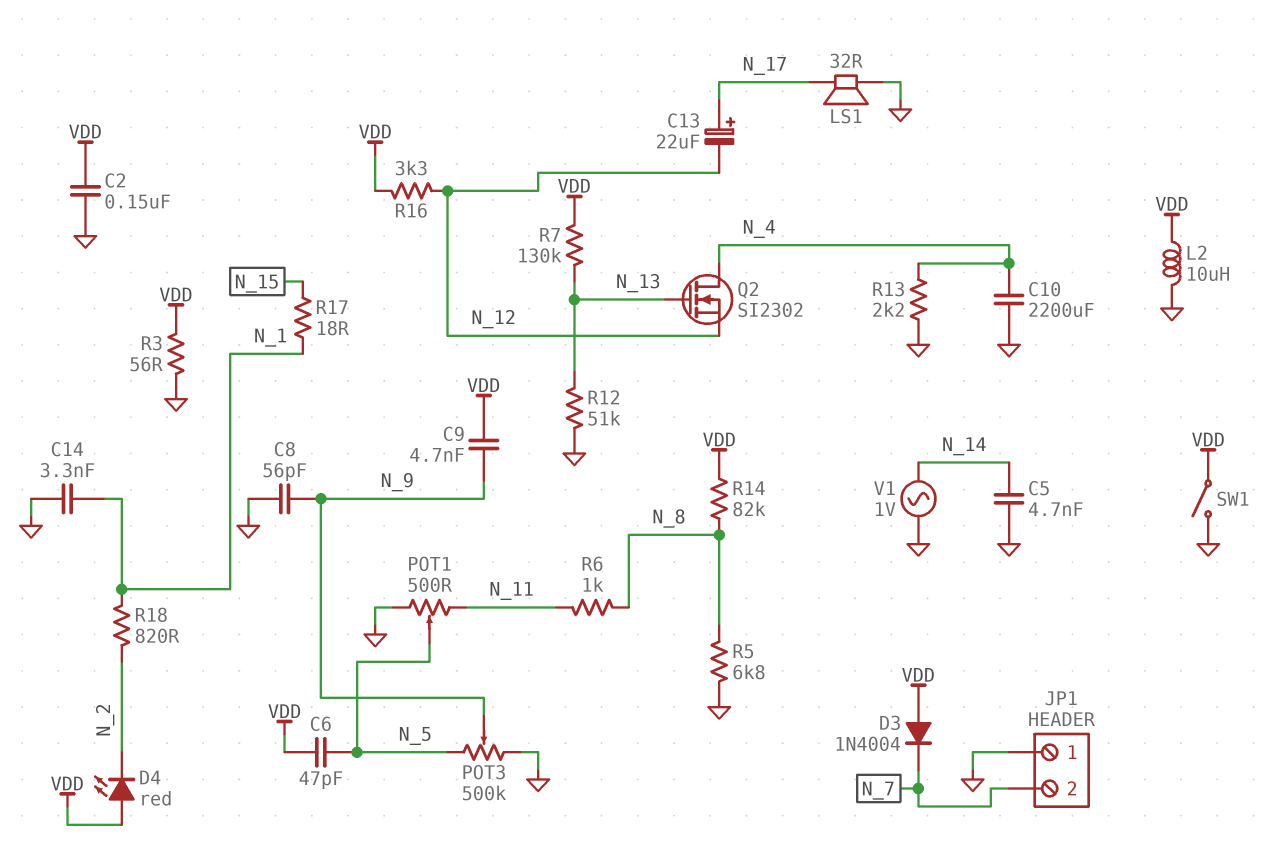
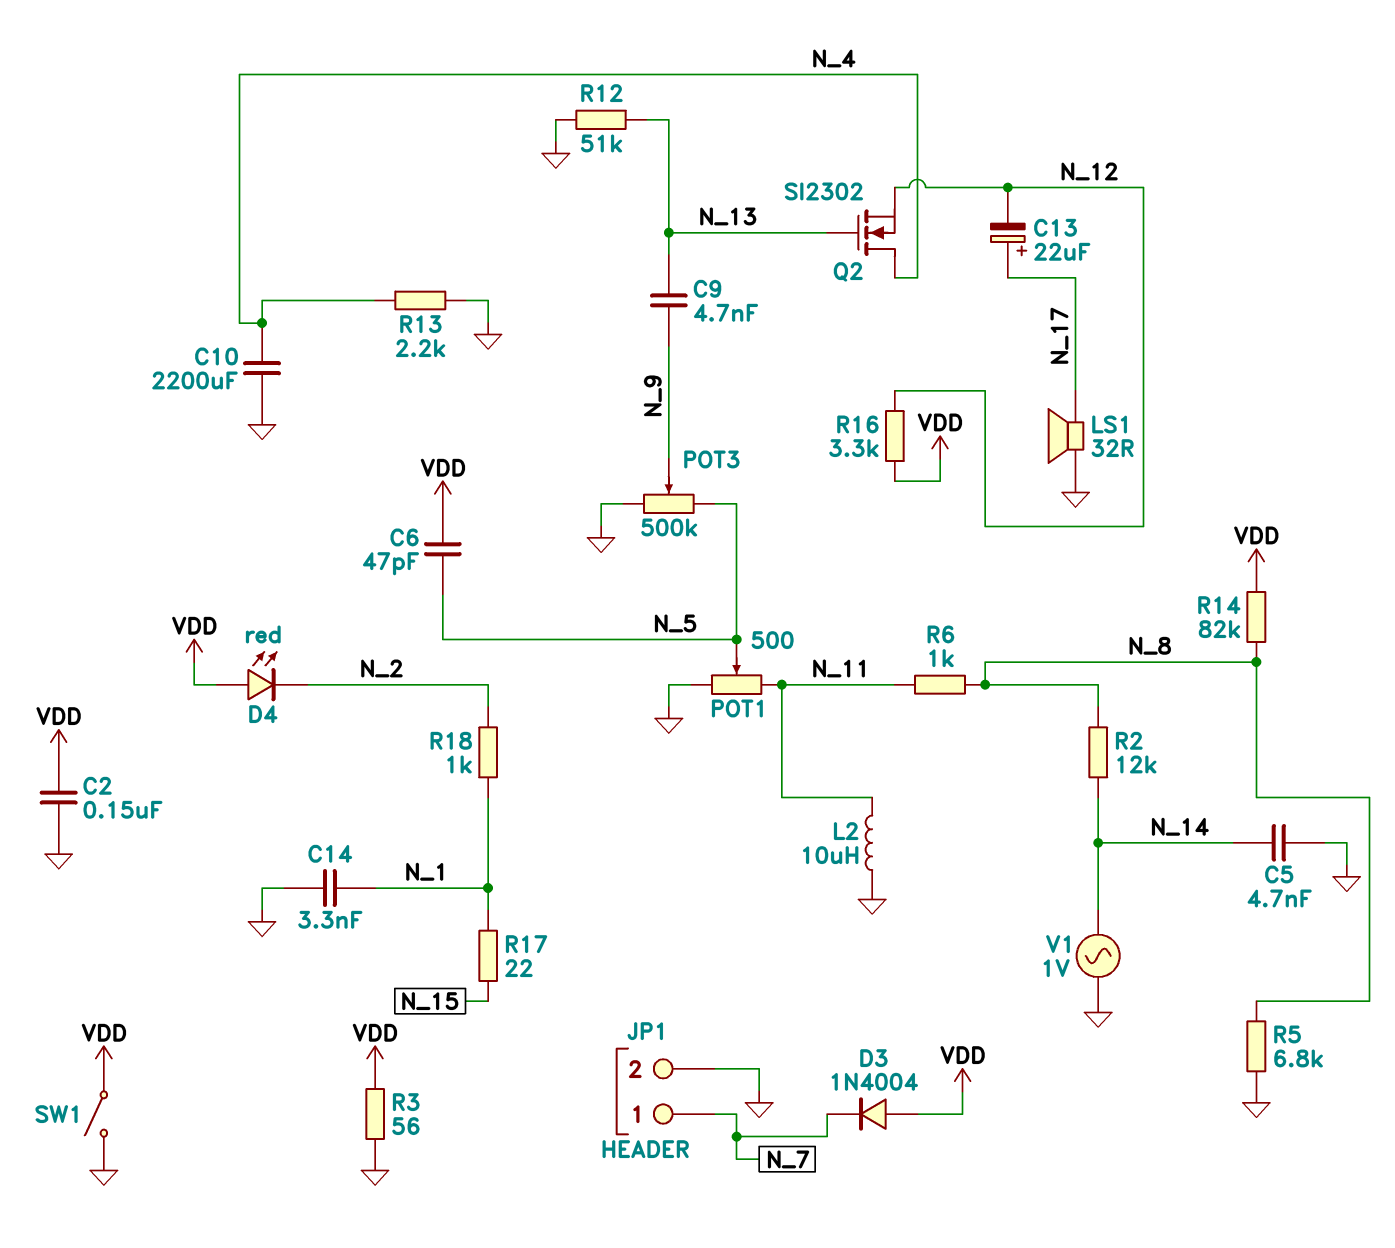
C8: 56pF (GND, N_9) -> none
C9: 4.7nF (N_9, VDD) -> 4.7nF (N_9, N_13)
JP1 pin 1: GND -> N_7
JP1 pin 2: N_7 -> GND
L2: 10uH (GND, VDD) -> 10uH (GND, N_11)
R2: none -> 12k (N_8, N_14)
R7: 130k (N_13, VDD) -> none
R17: 18 (N_1, N_15) -> 22 (N_1, N_15)
R18: 820 (N_1, N_2) -> 1k (N_1, N_2)

